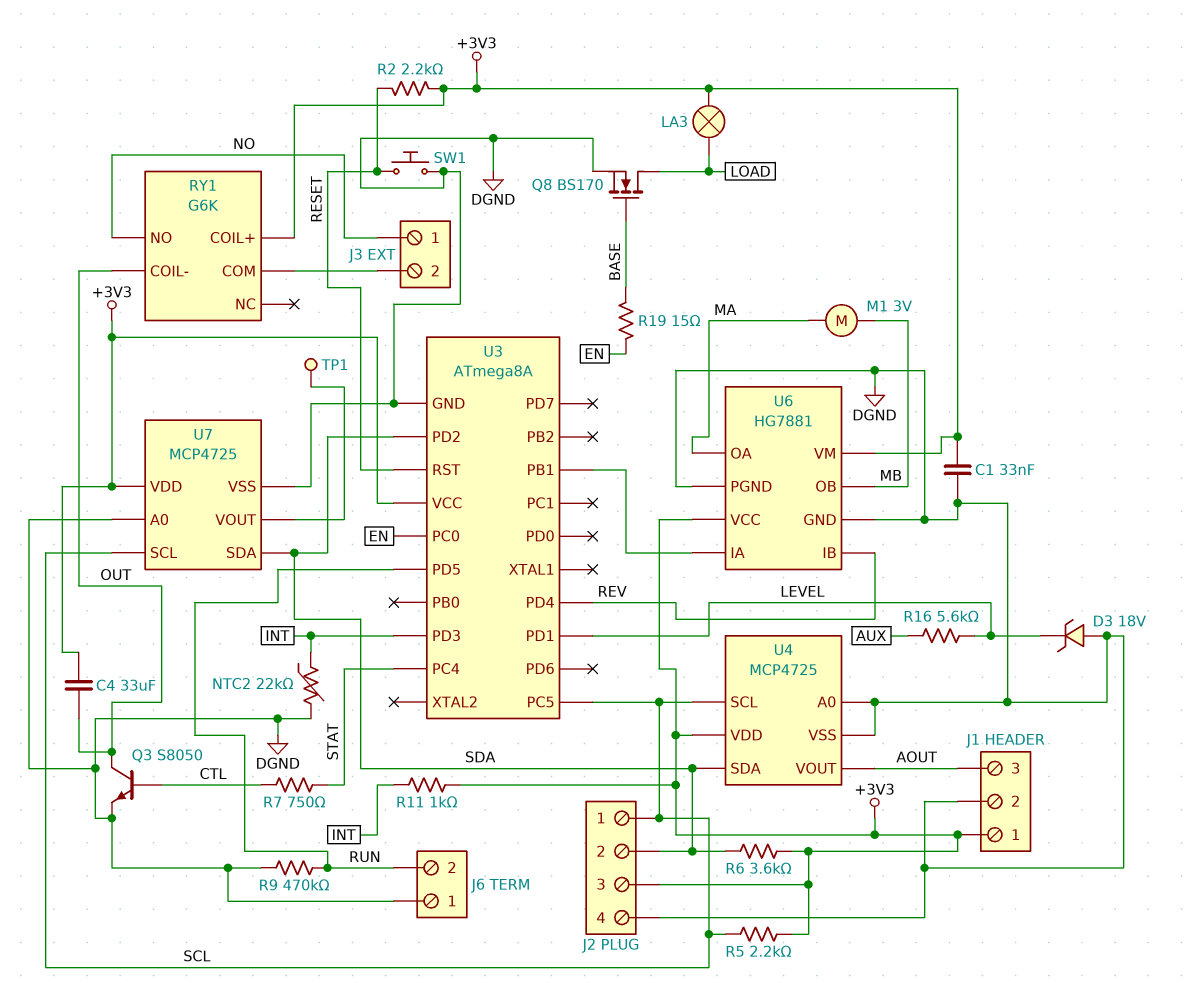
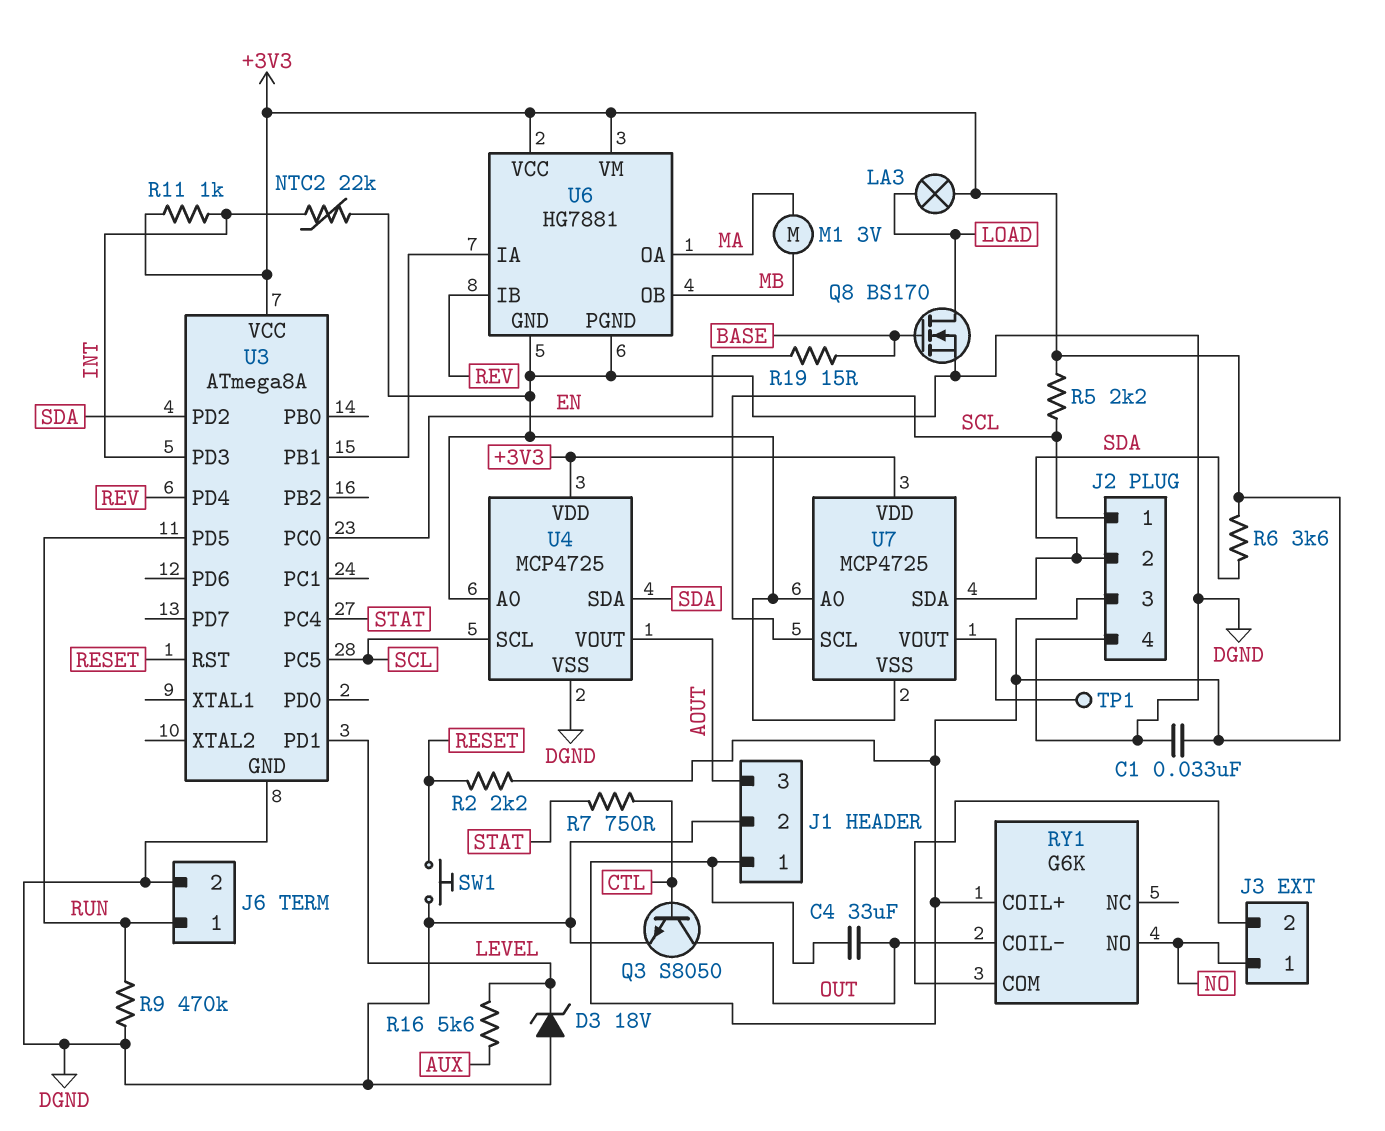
J6 pin 1: DGND -> RUN
J6 pin 2: RUN -> DGND

